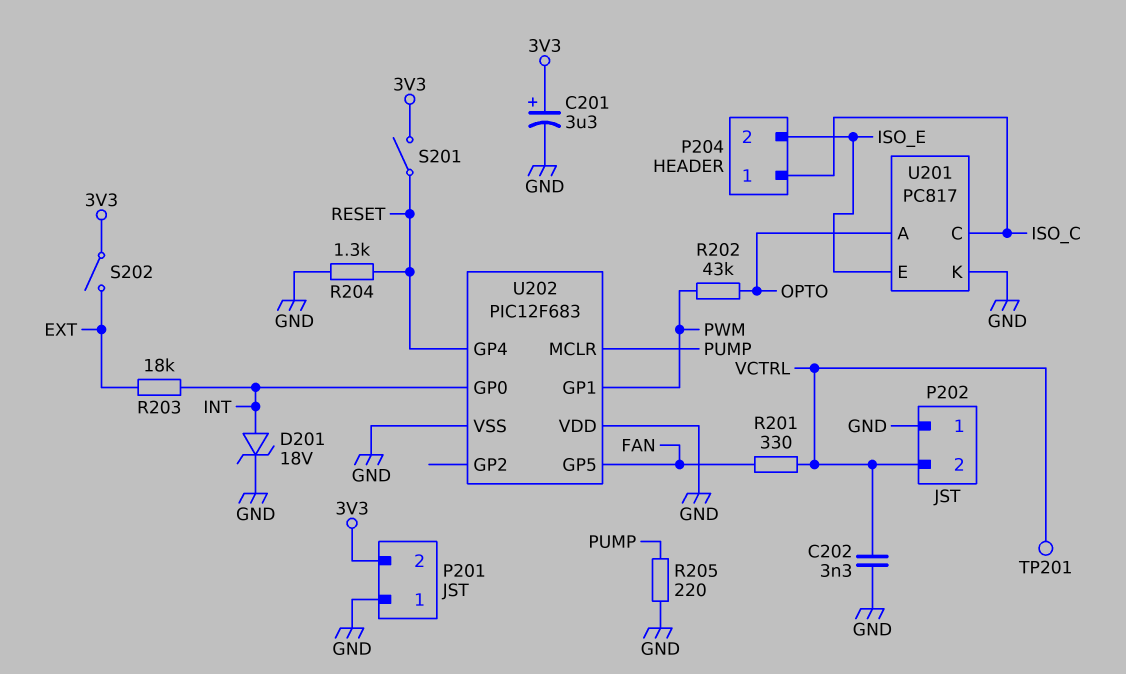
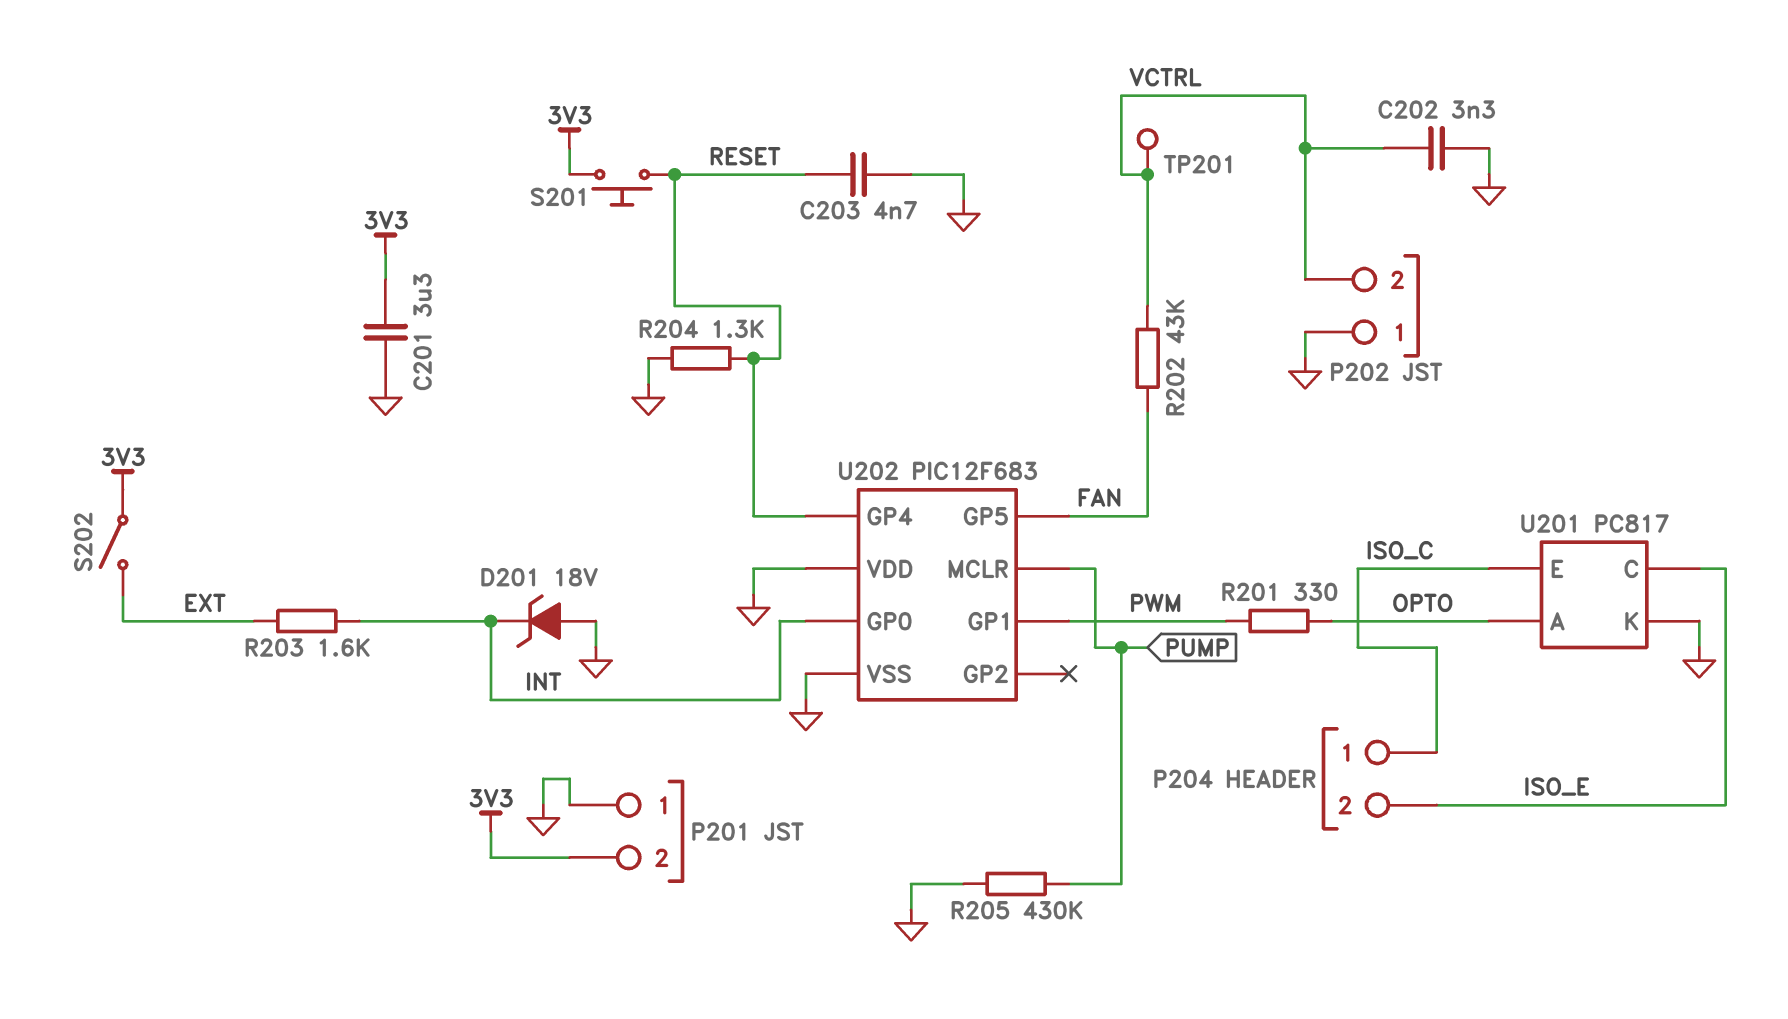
C201: 3.3uF (plus 3V3, minus GND) -> 3.3uF (3V3, GND)
C203: none -> 4.7nF (GND, RESET)
D201: zener 18V (A INT, K GND) -> zener 18V (A GND, K INT)
R201: 330 (FAN, VCTRL) -> 330 (OPTO, PWM)
R202: 43k (OPTO, PWM) -> 43k (FAN, VCTRL)
R203: 18k (EXT, INT) -> 1.6k (EXT, INT)
R205: 220 (GND, PUMP) -> 430k (GND, PUMP)
S201: switch (3V3, RESET) -> button (3V3, RESET)
U201 pin C: ISO_C -> ISO_E
U201 pin E: ISO_E -> ISO_C

